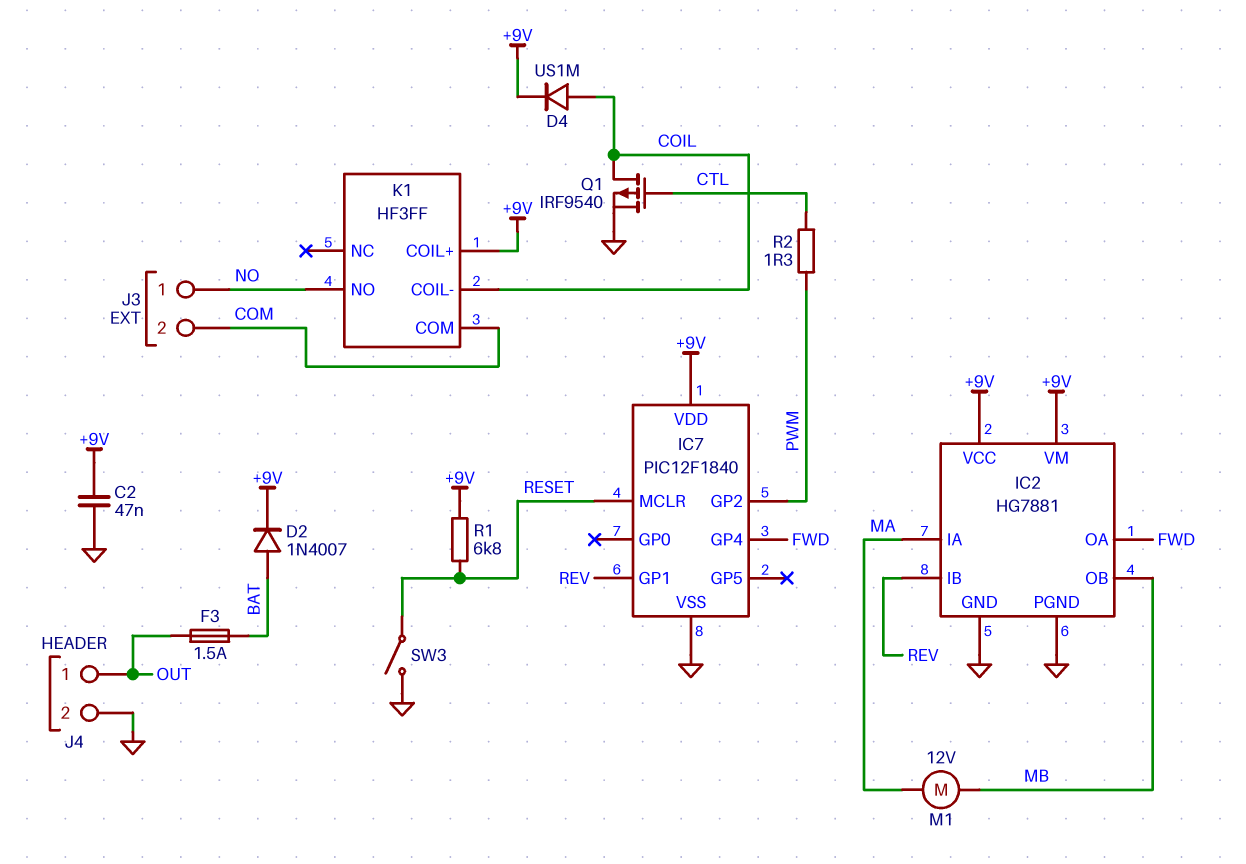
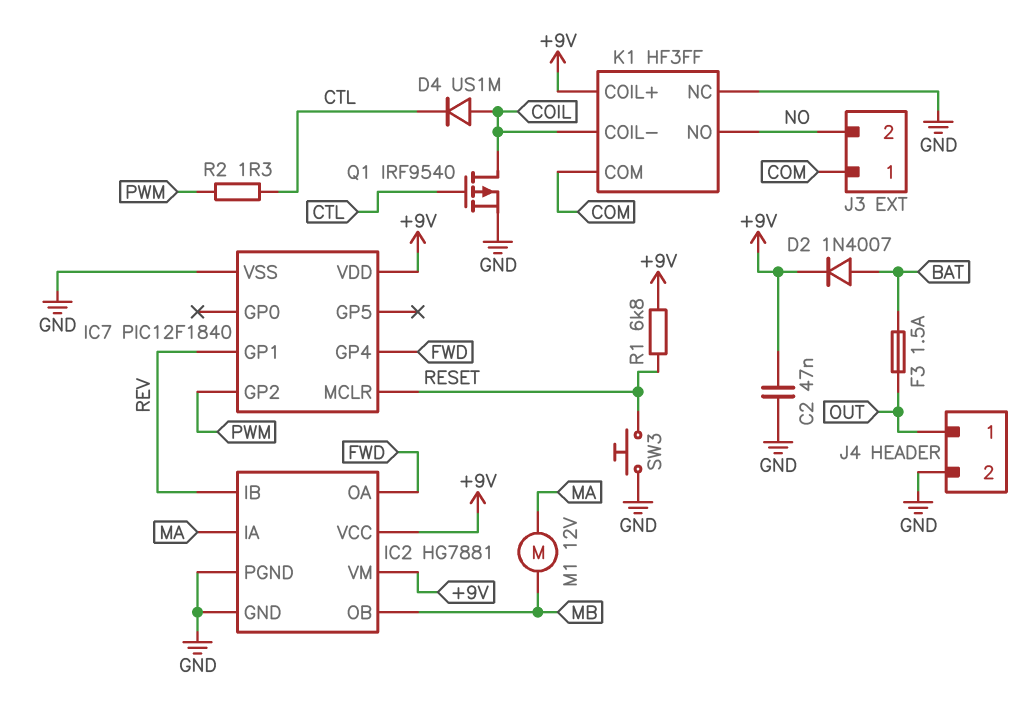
D4: diode US1M (A COIL, K +9V) -> diode US1M (A COIL, K CTL)
J3 pin 1: NO -> COM
J3 pin 2: COM -> NO
K1 pin NC: none -> GND
SW3: switch (GND, RESET) -> button (GND, RESET)

